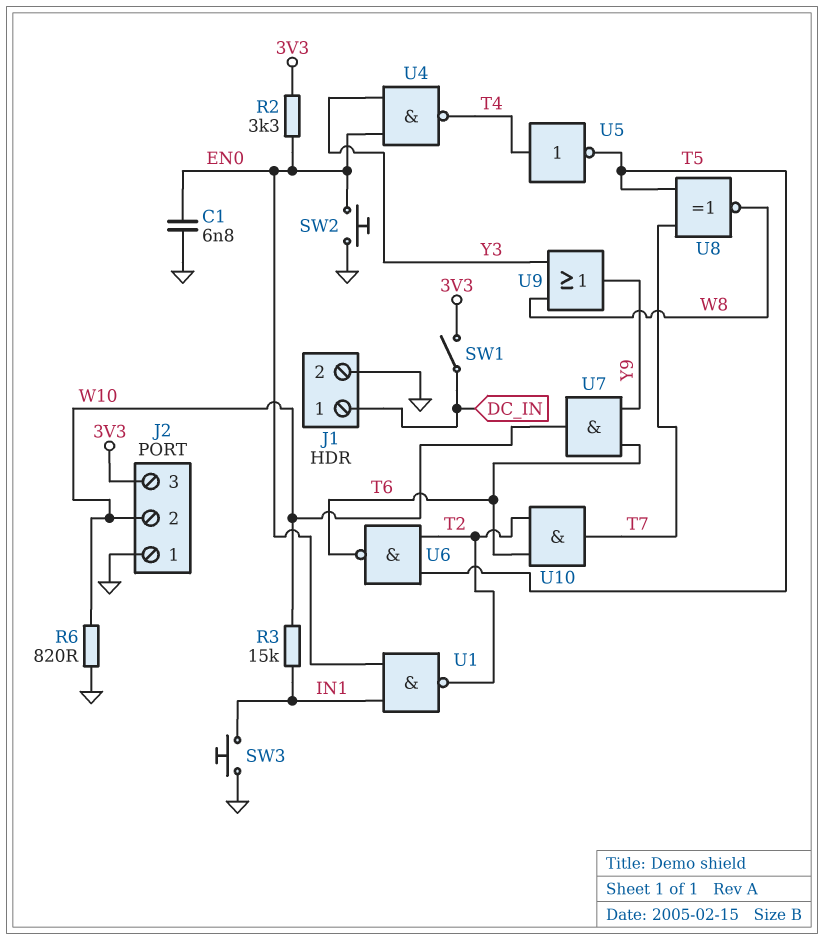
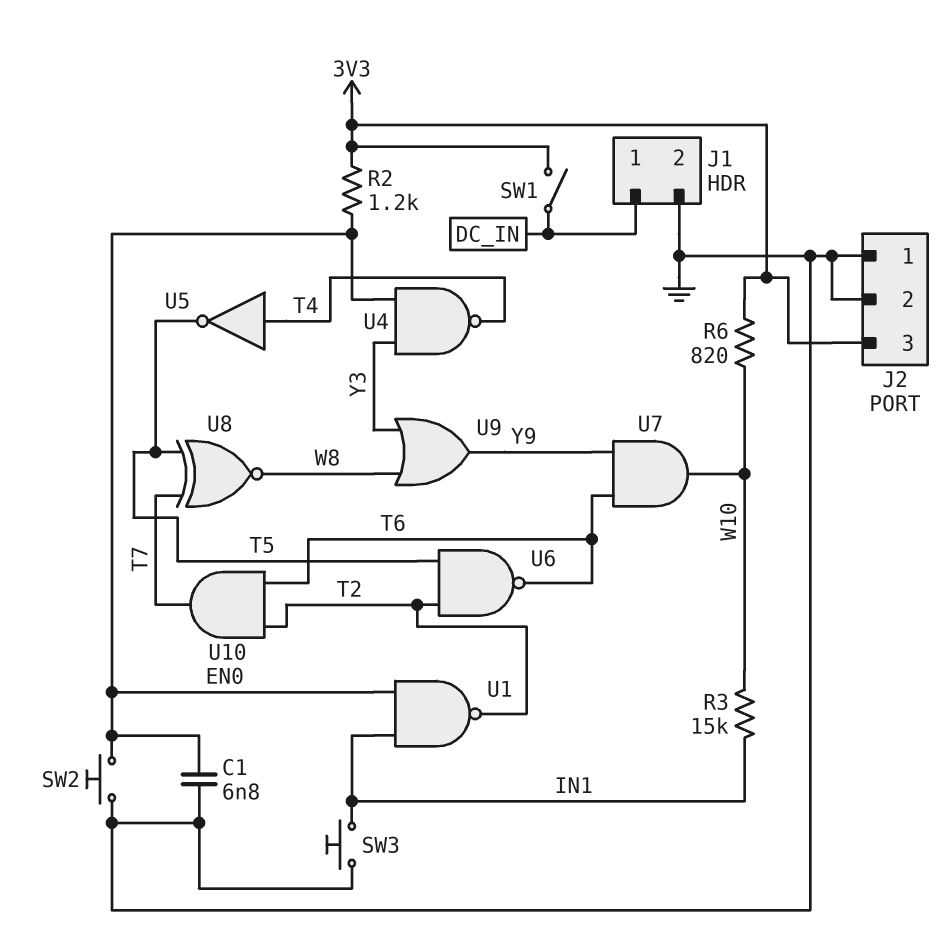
J2 pin 2: W10 -> GND
R2: 3.3k (3V3, EN0) -> 1.2k (3V3, EN0)
R6: 820 (GND, W10) -> 820 (3V3, W10)

